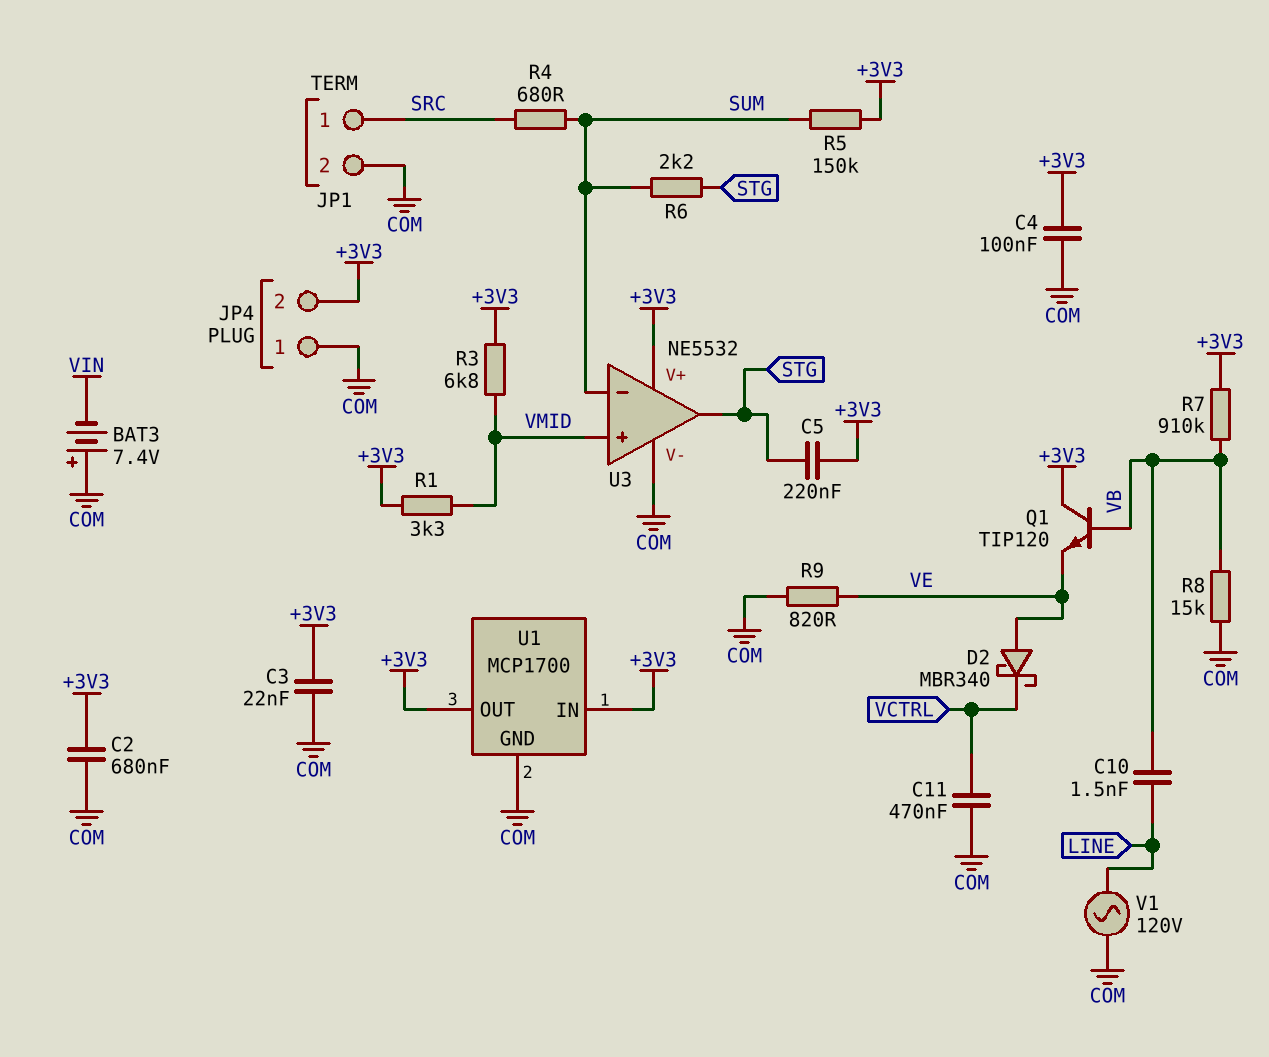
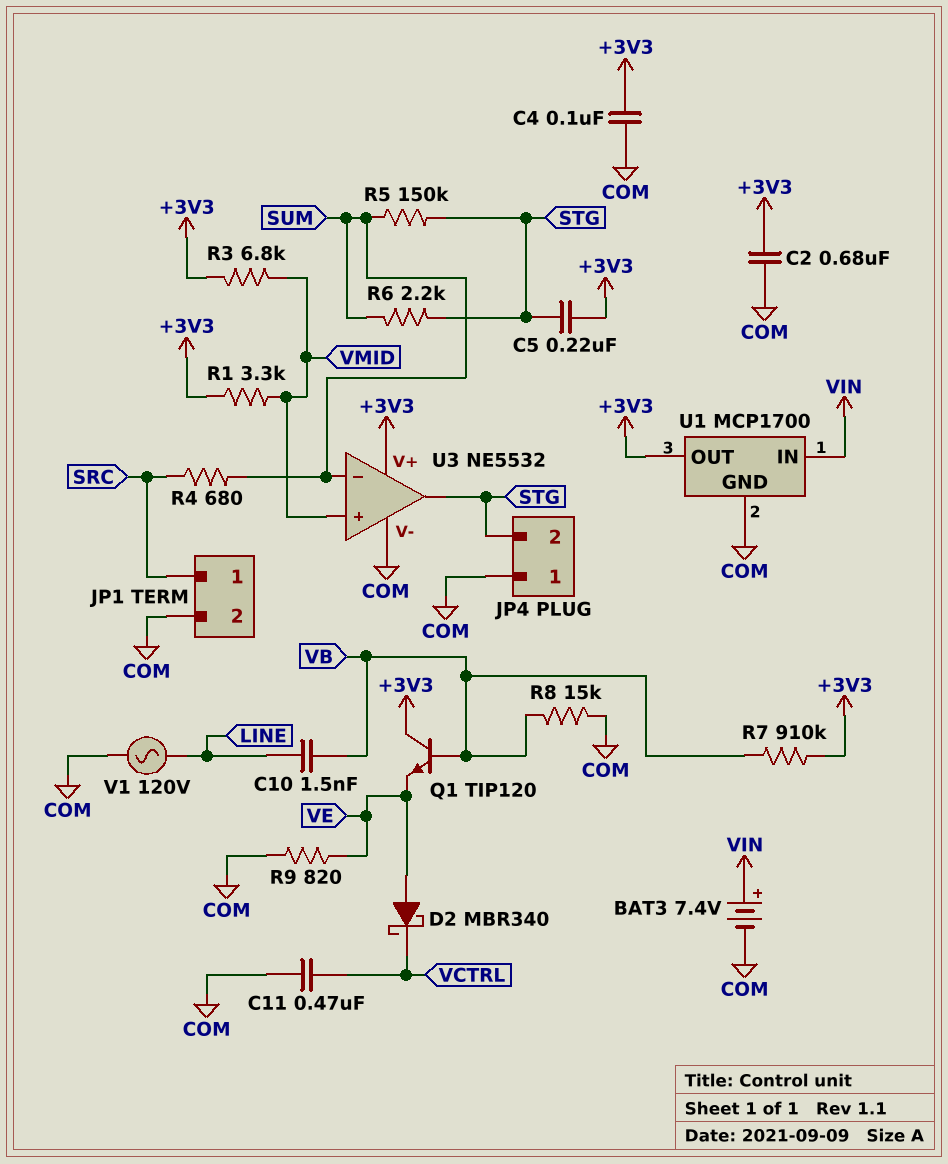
BAT3: 7.4V (plus COM, minus VIN) -> 7.4V (plus VIN, minus COM)
C3: 22nF (+3V3, COM) -> none
JP4 pin 2: +3V3 -> STG
R5: 150k (+3V3, SUM) -> 150k (STG, SUM)
U1 pin IN: +3V3 -> VIN

